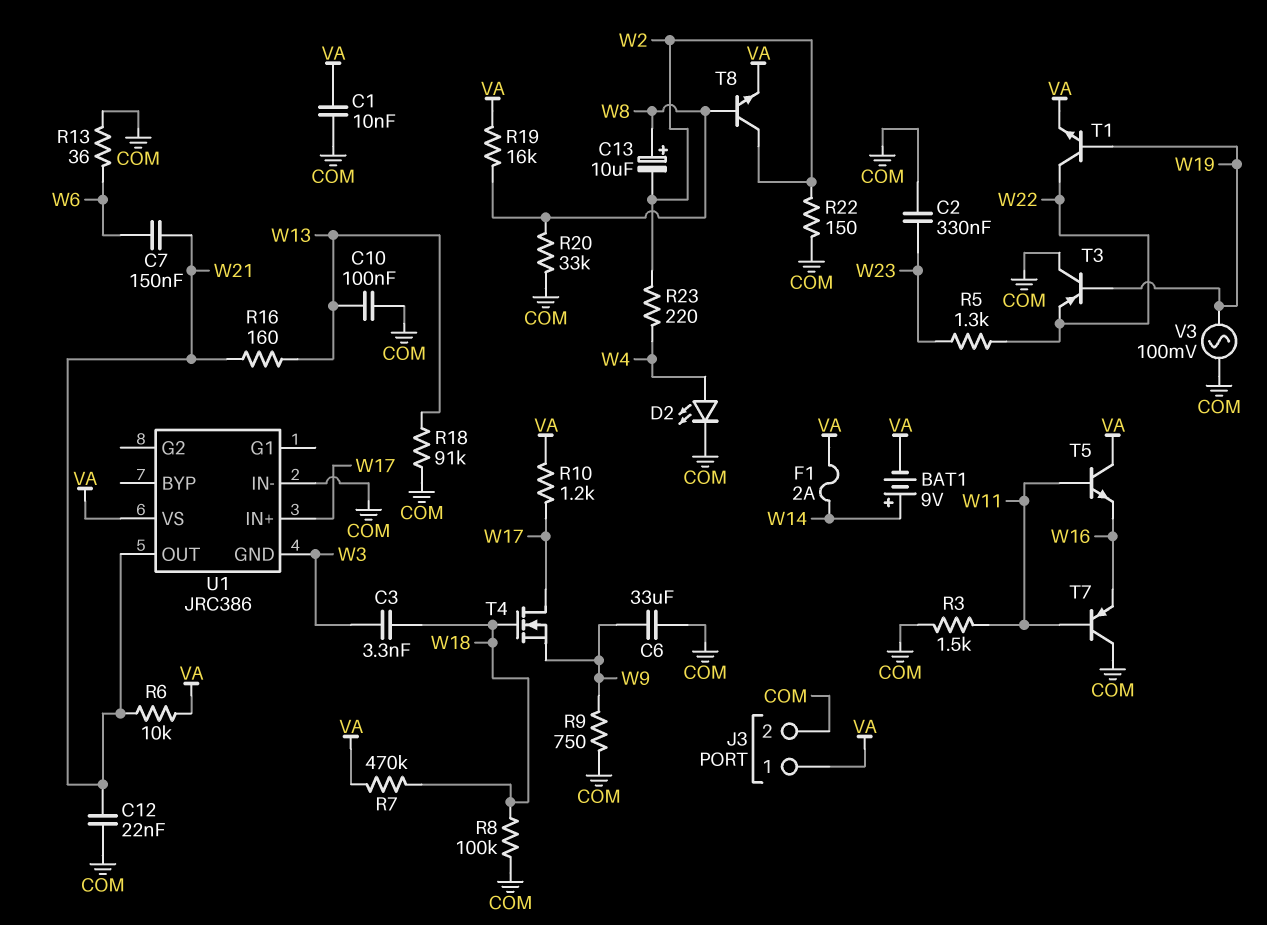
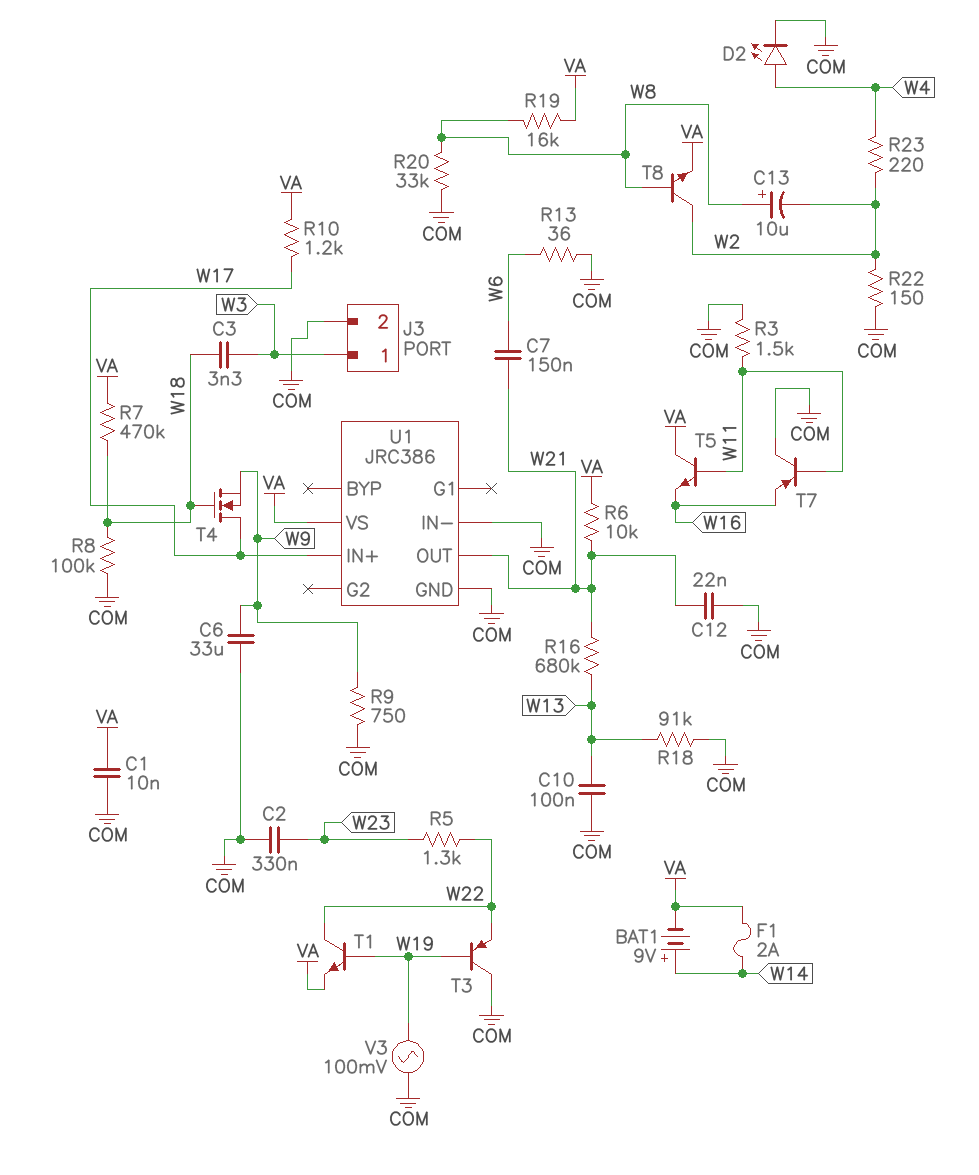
J3 pin 1: VA -> W3
R16: 160 (W13, W21) -> 680k (W13, W21)
U1 pin GND: W3 -> COM

